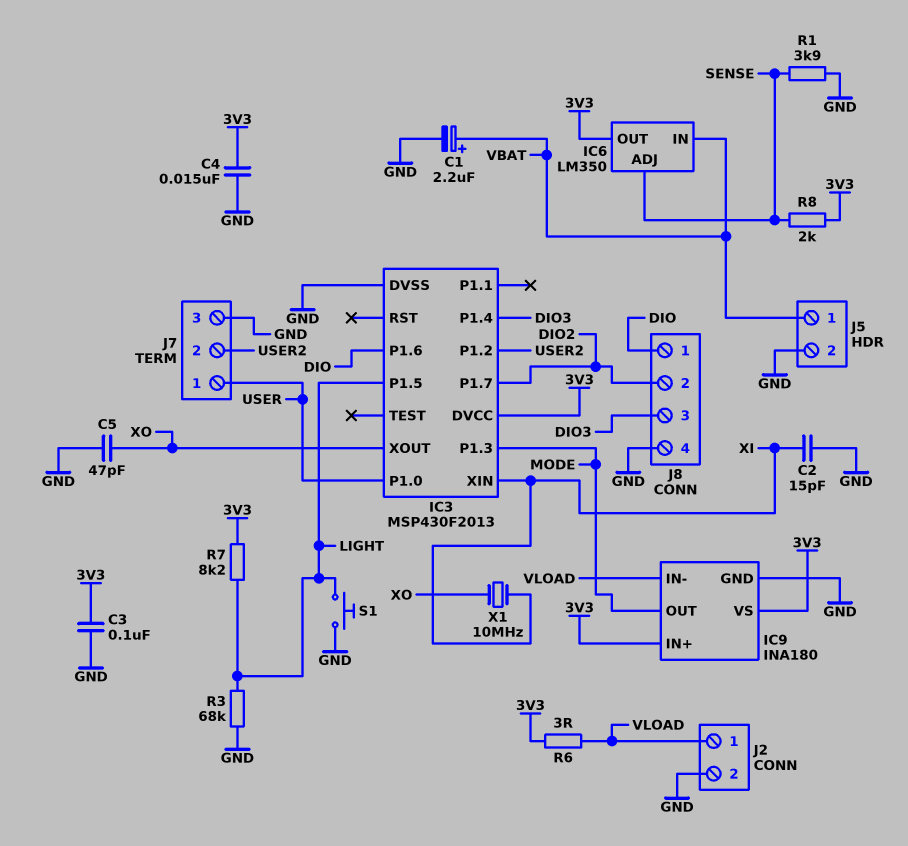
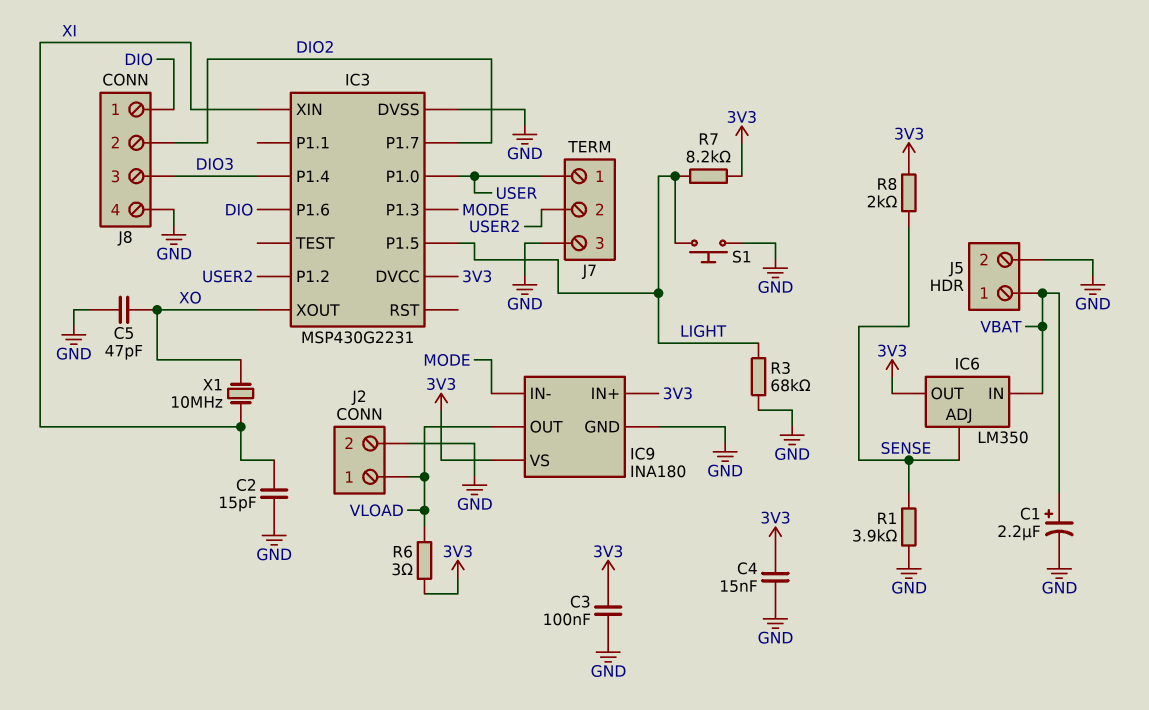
IC3: MSP430F2013 -> MSP430G2231
IC9 pin IN-: VLOAD -> MODE
IC9 pin OUT: MODE -> VLOAD

